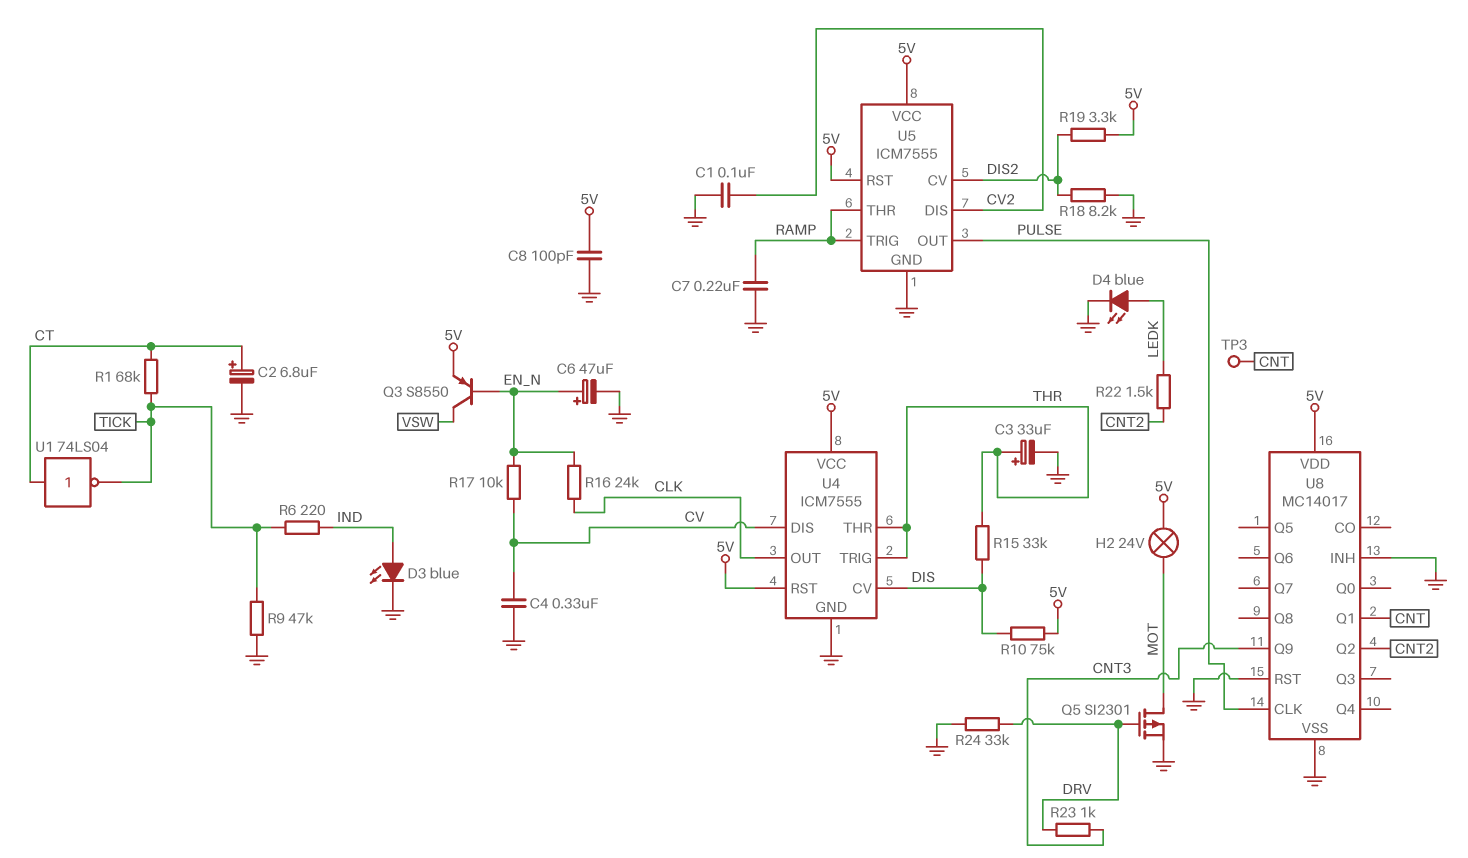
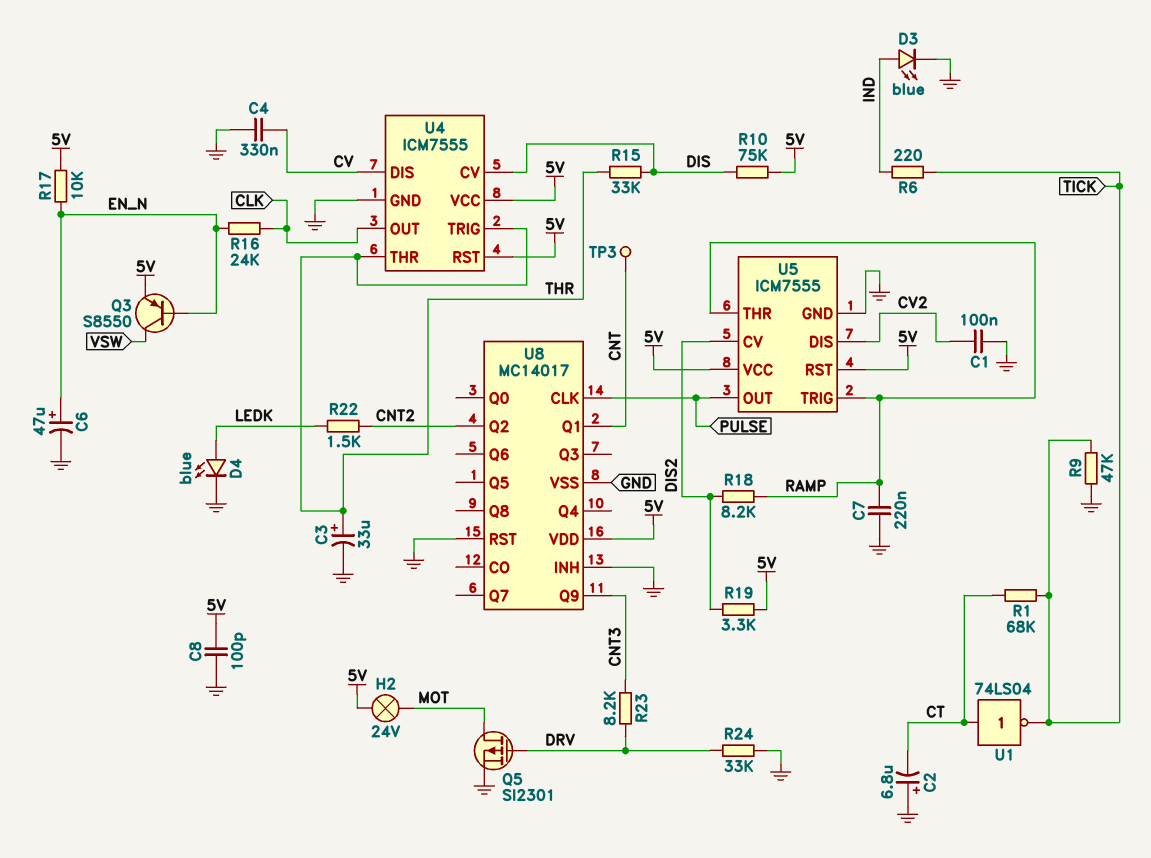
C2: 6.8uF (plus CT, minus GND) -> 6.8uF (plus GND, minus CT)
R17: 10k (CV, EN_N) -> 10k (5V, EN_N)
R18: 8.2k (DIS2, GND) -> 8.2k (DIS2, RAMP)
R23: 1k (CNT3, DRV) -> 8.2k (CNT3, DRV)

